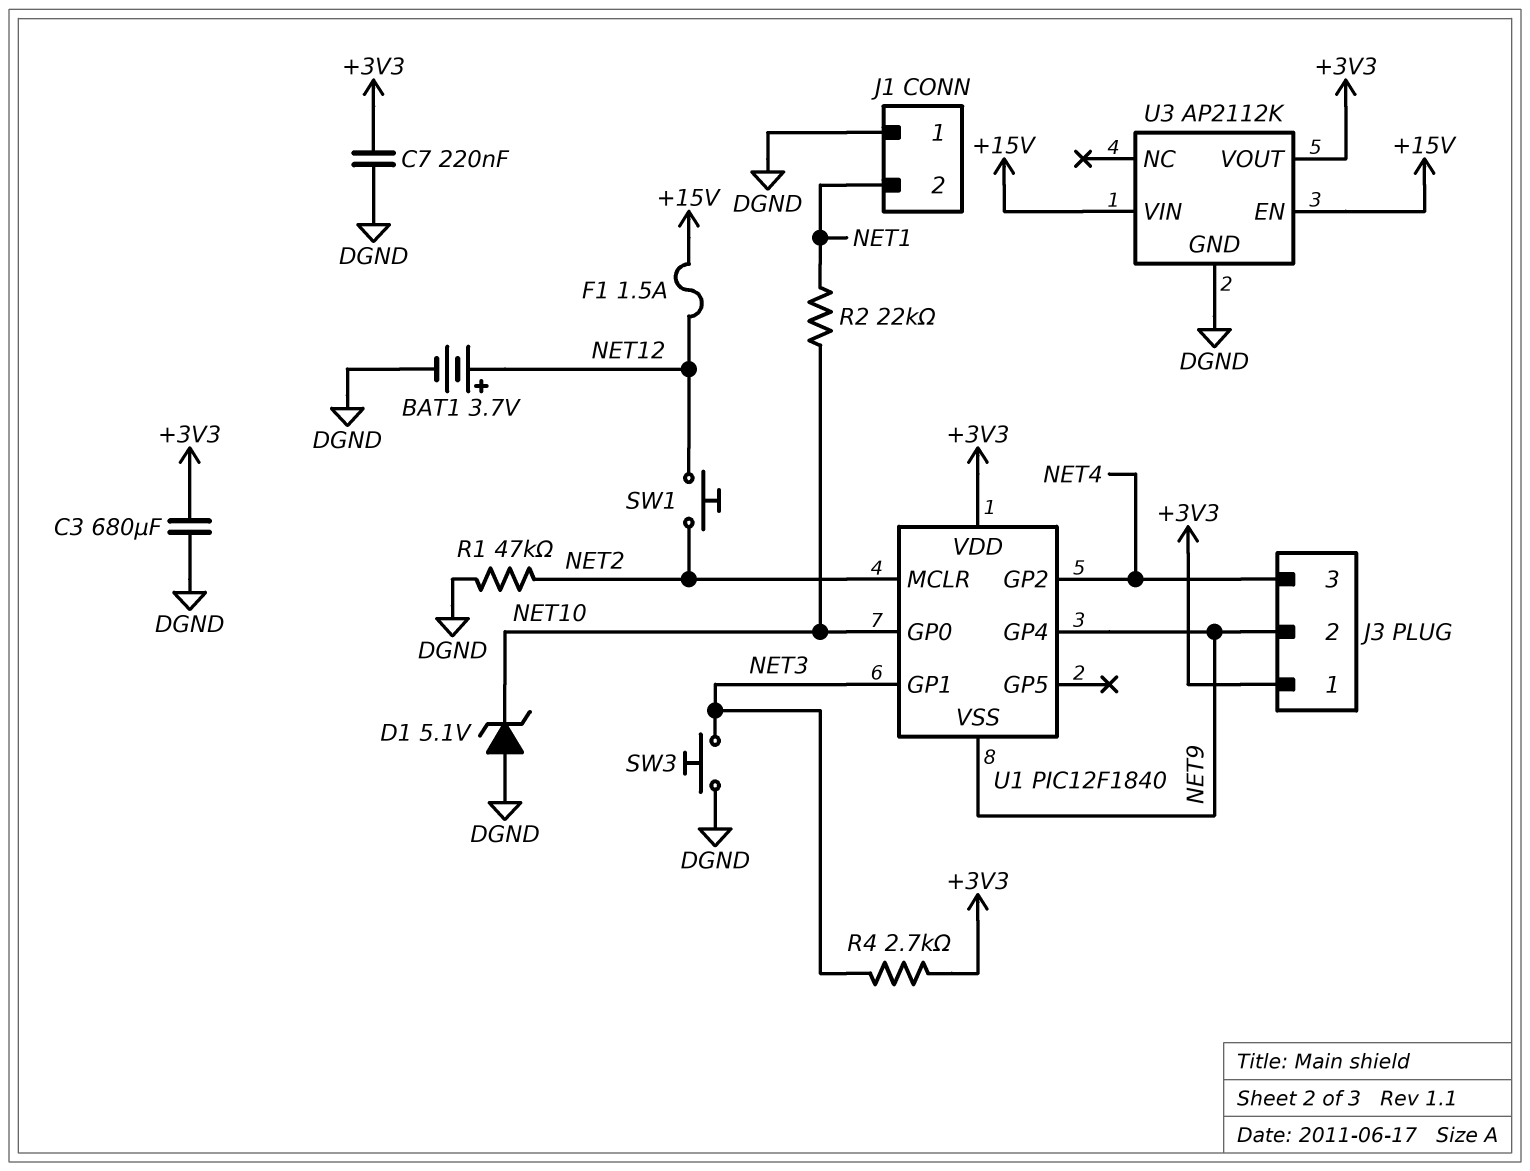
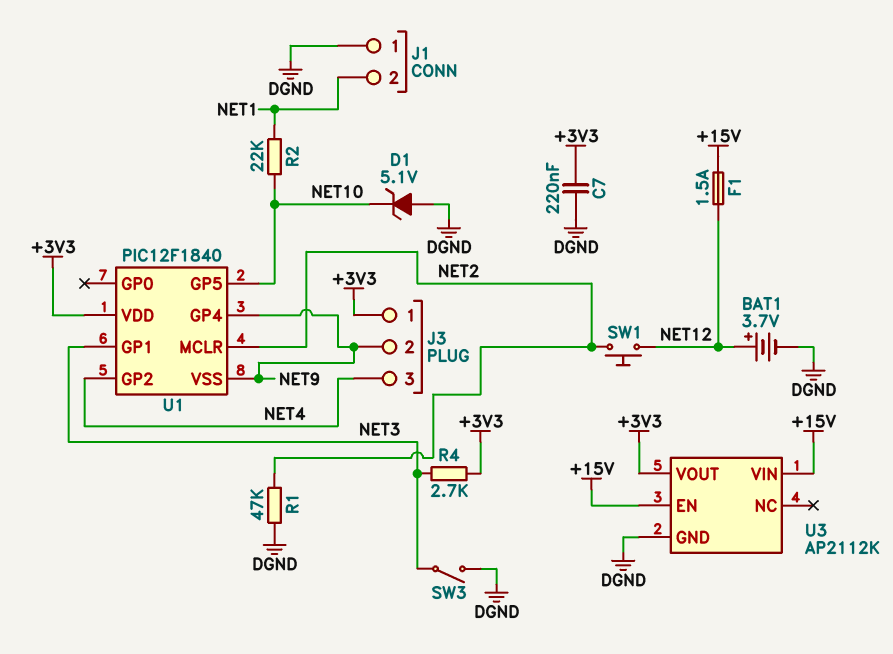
C3: 680uF (+3V3, DGND) -> none
SW3: button (DGND, NET3) -> switch (DGND, NET3)
U1 pin GP0: NET10 -> none
U1 pin GP5: none -> NET10

